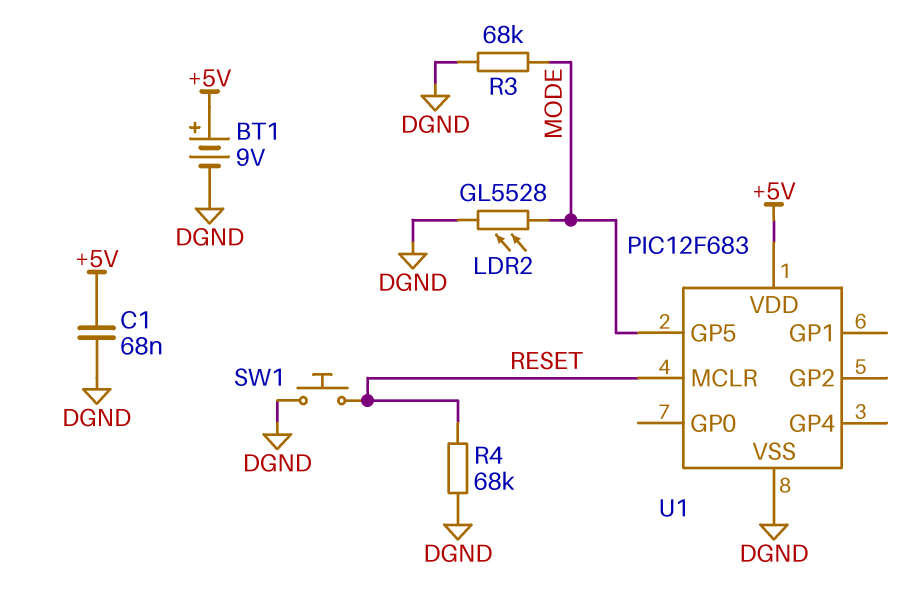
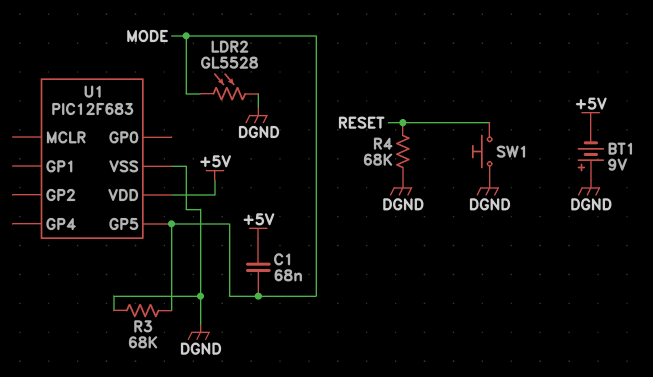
BT1: 9V (plus +5V, minus DGND) -> 9V (plus DGND, minus +5V)
C1: 68nF (+5V, DGND) -> 68nF (+5V, MODE)
U1 pin MCLR: RESET -> none

